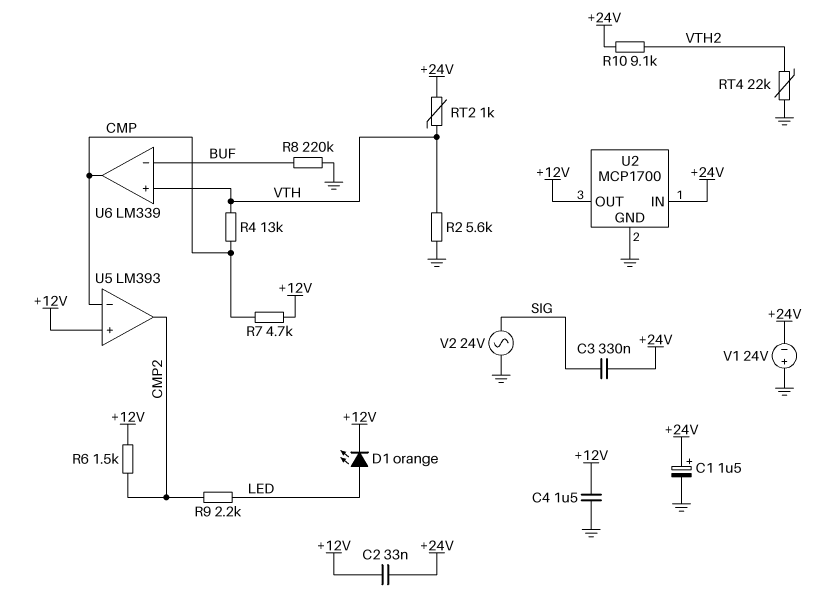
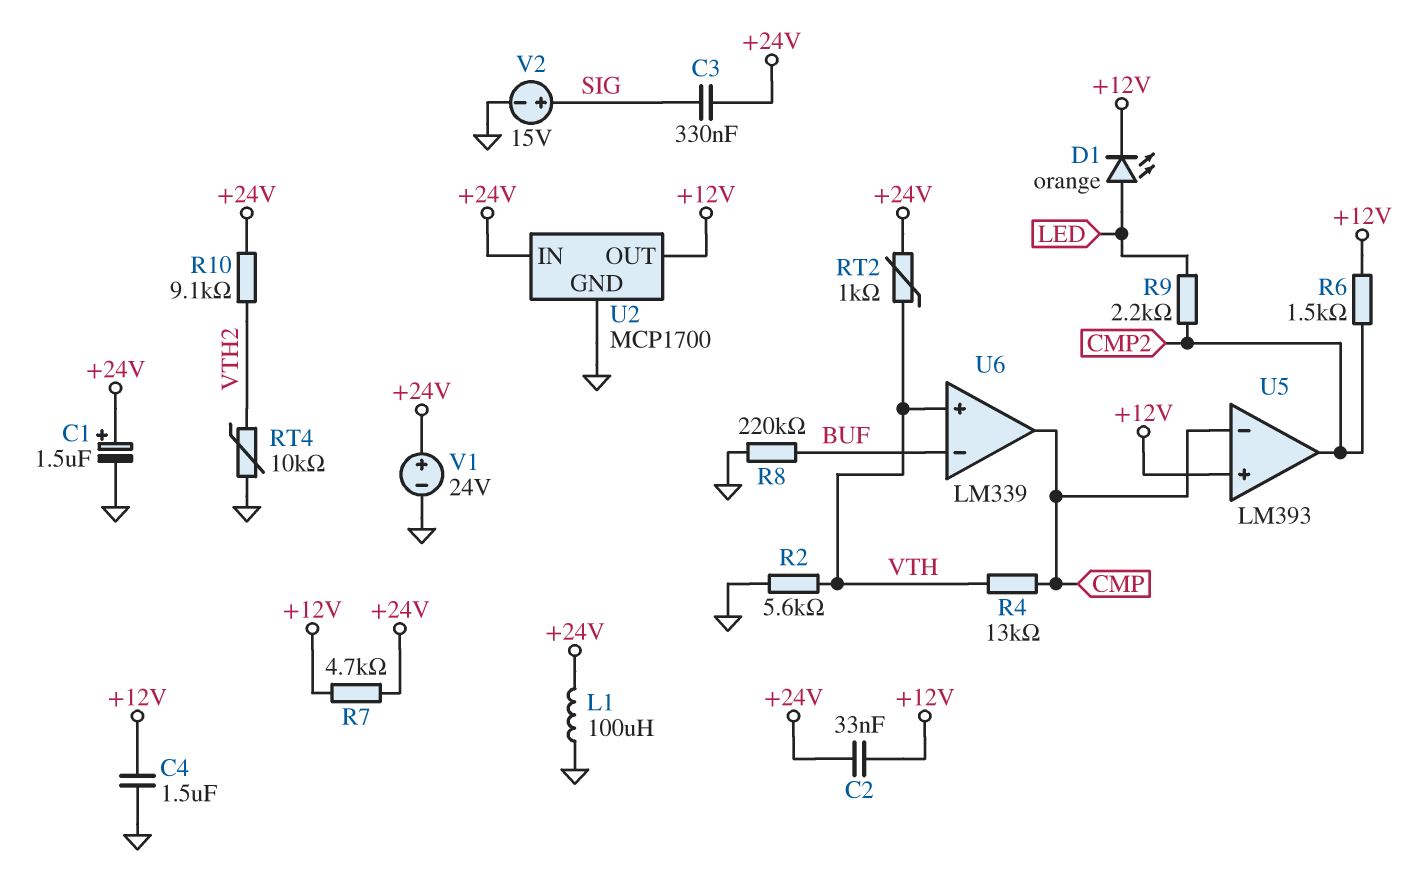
L1: none -> 100uH (+24V, GND)
R7: 4.7k (+12V, CMP) -> 4.7k (+12V, +24V)
RT4: 22k (GND, VTH2) -> 10k (GND, VTH2)
V1: 24V (plus GND, minus +24V) -> 24V (plus +24V, minus GND)
V2: AC 24V (GND, SIG) -> 15V (plus SIG, minus GND)

